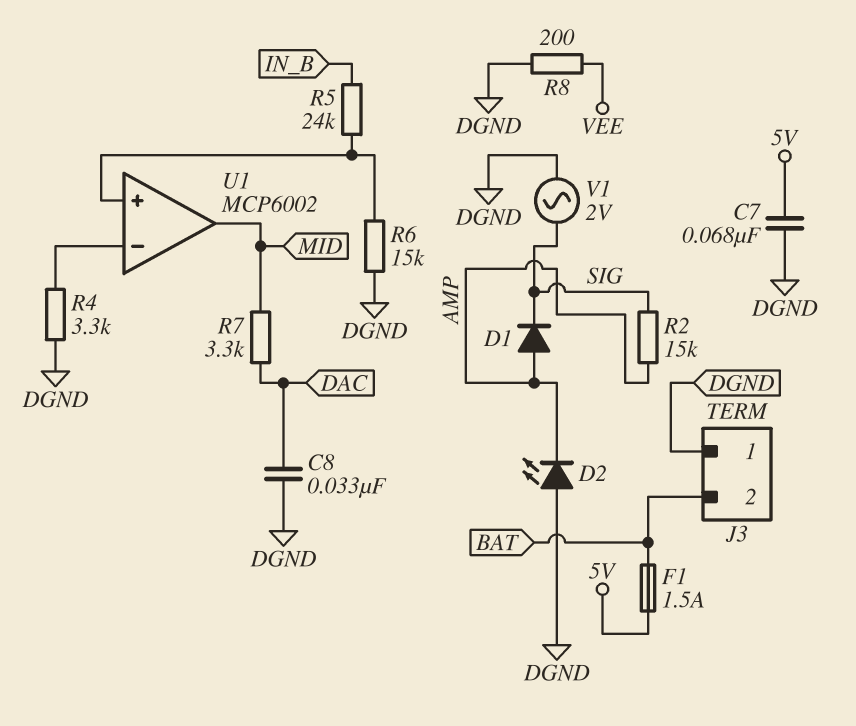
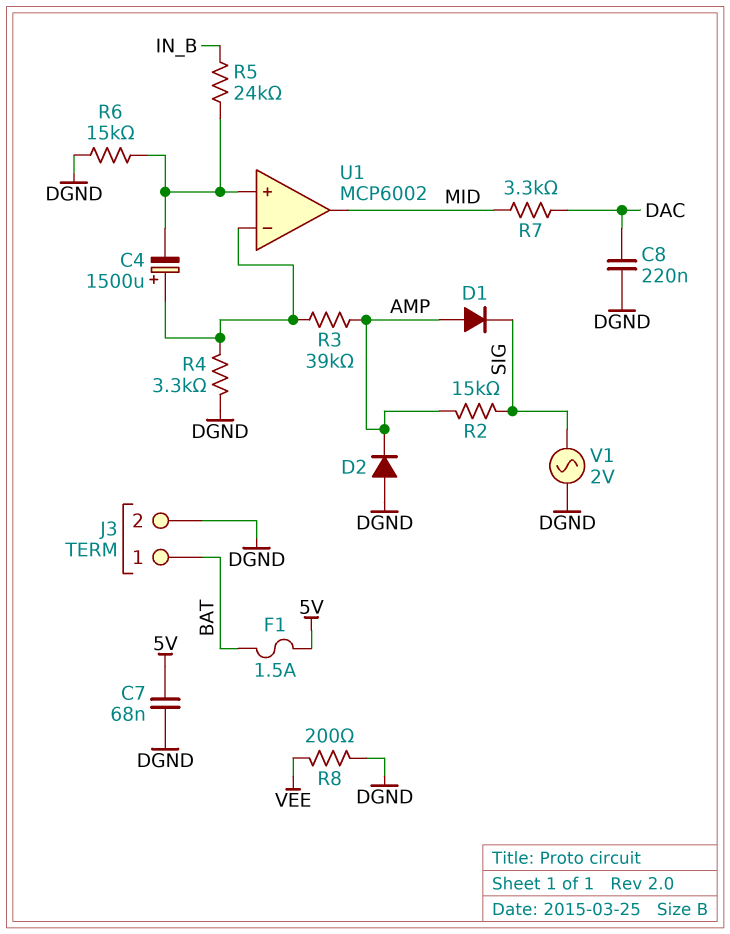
C4: none -> 1500uF (plus U1/in-, minus U1/in+)
C8: 33nF (DAC, DGND) -> 220nF (DAC, DGND)
D2: LED (A DGND, K AMP) -> diode (A DGND, K AMP)
J3 pin 1: DGND -> BAT
J3 pin 2: BAT -> DGND
R3: none -> 39k (AMP, U1/in-)

